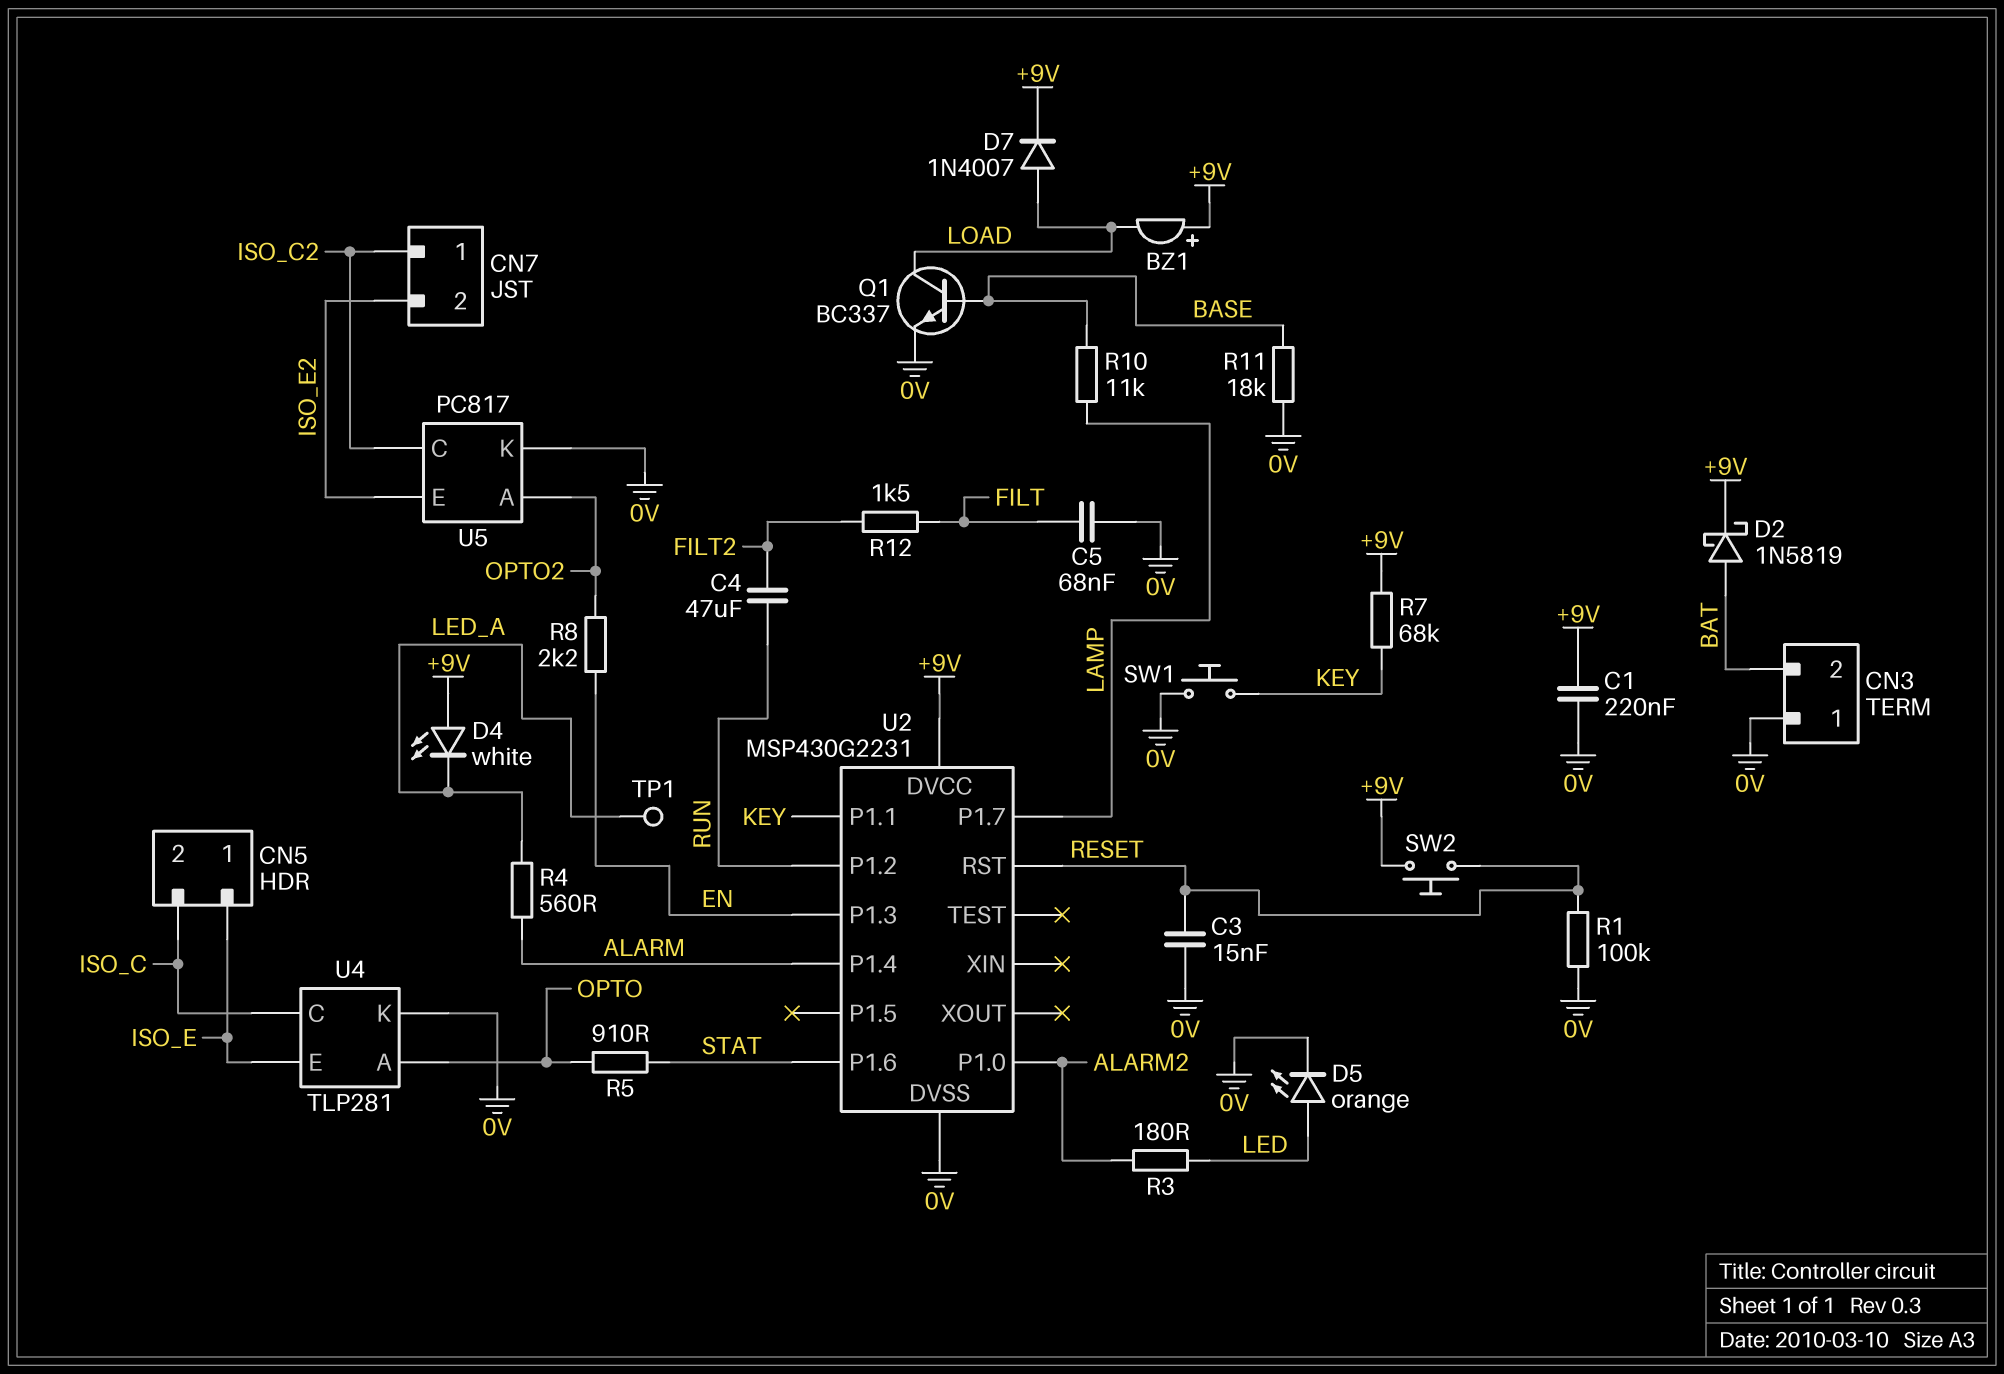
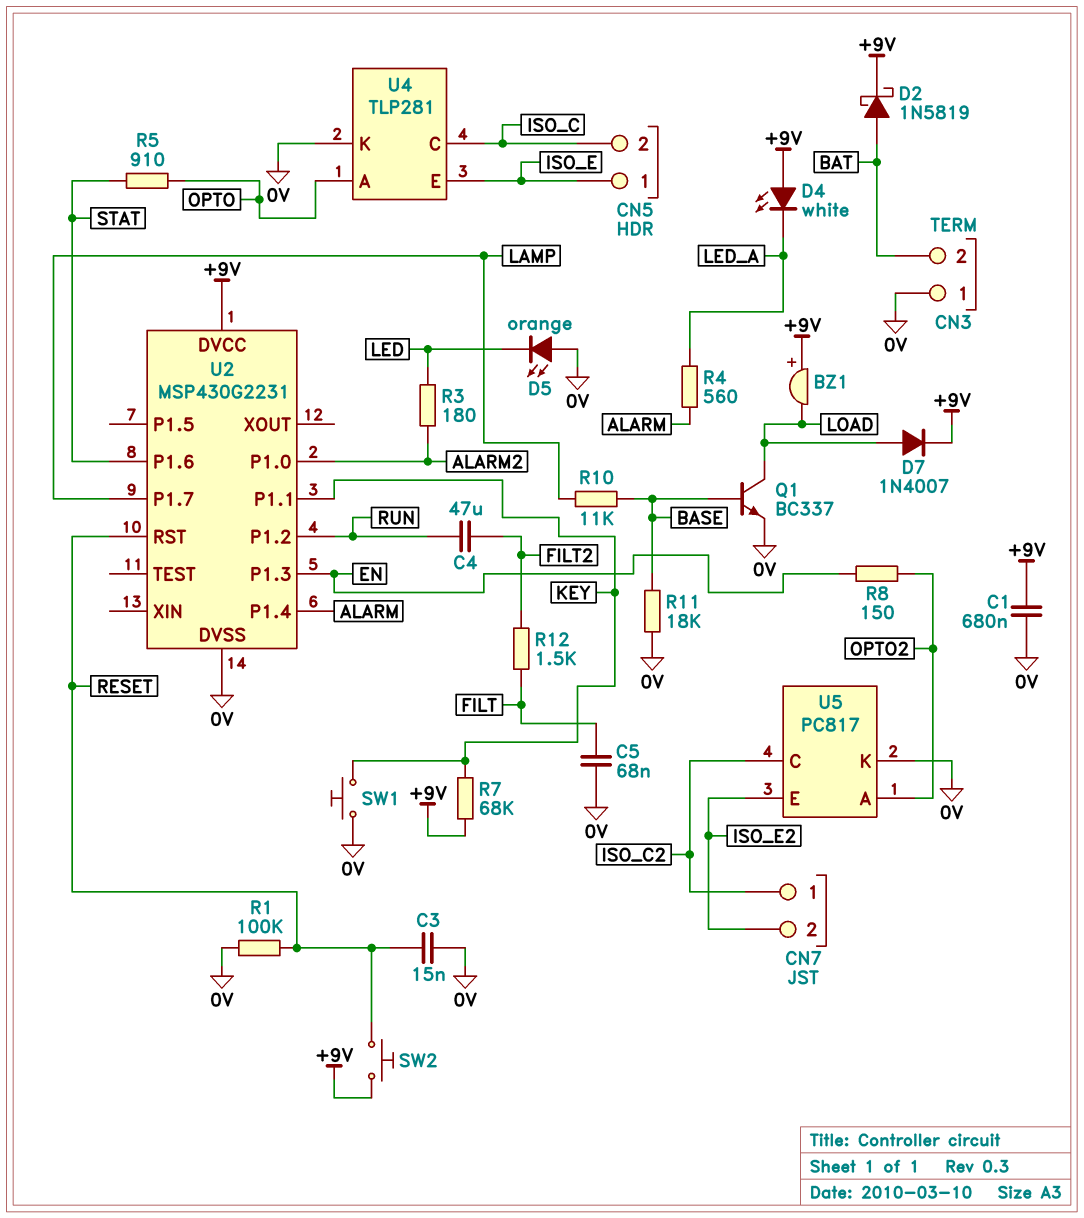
C1: 220nF (+9V, 0V) -> 680nF (+9V, 0V)
D5: LED orange (A LED, K 0V) -> LED orange (A 0V, K LED)
R8: 2.2k (EN, OPTO2) -> 150 (EN, OPTO2)
TP1: test point (LED_A) -> none

